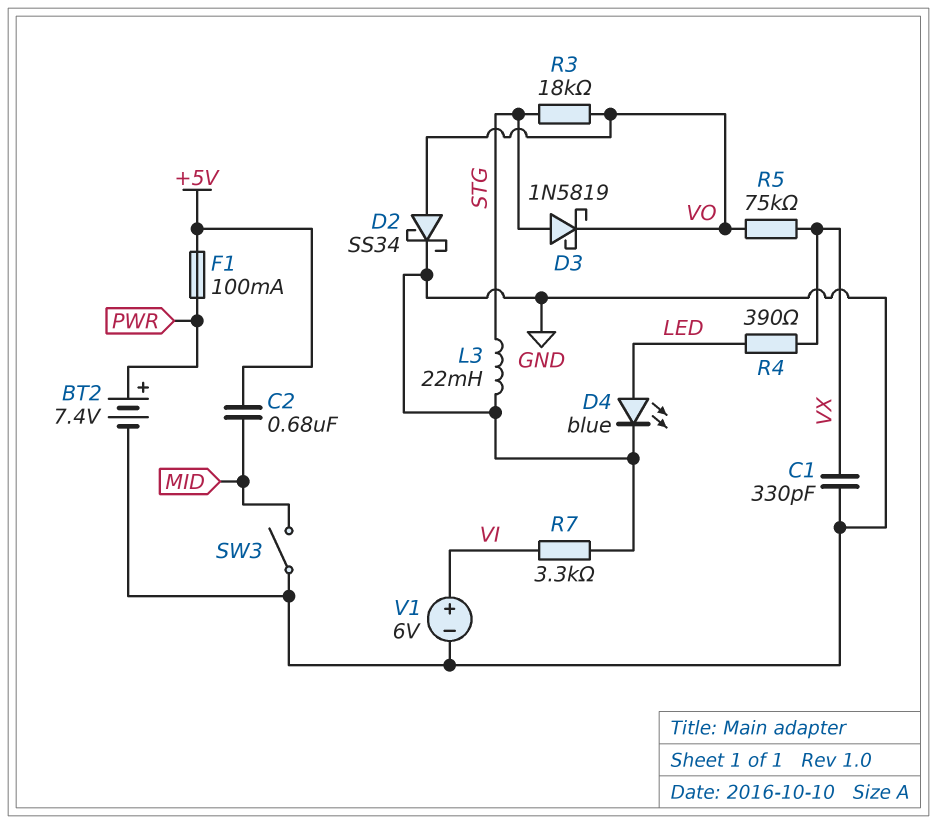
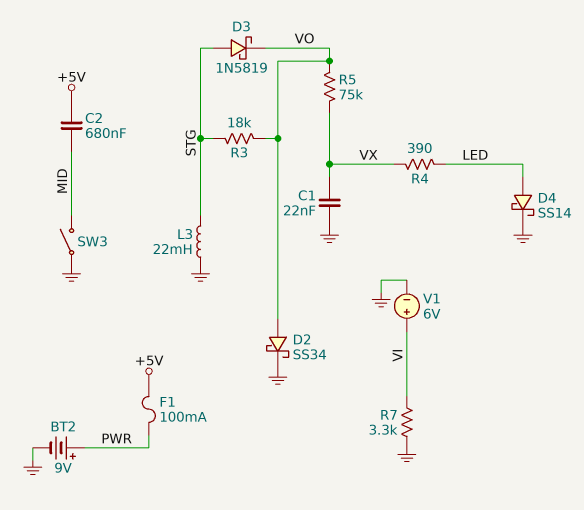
BT2: 7.4V (plus PWR, minus GND) -> 9V (plus PWR, minus GND)
C1: 330pF (GND, VX) -> 22nF (GND, VX)
D4: LED blue (A LED, K GND) -> schottky SS14 (A LED, K GND)

